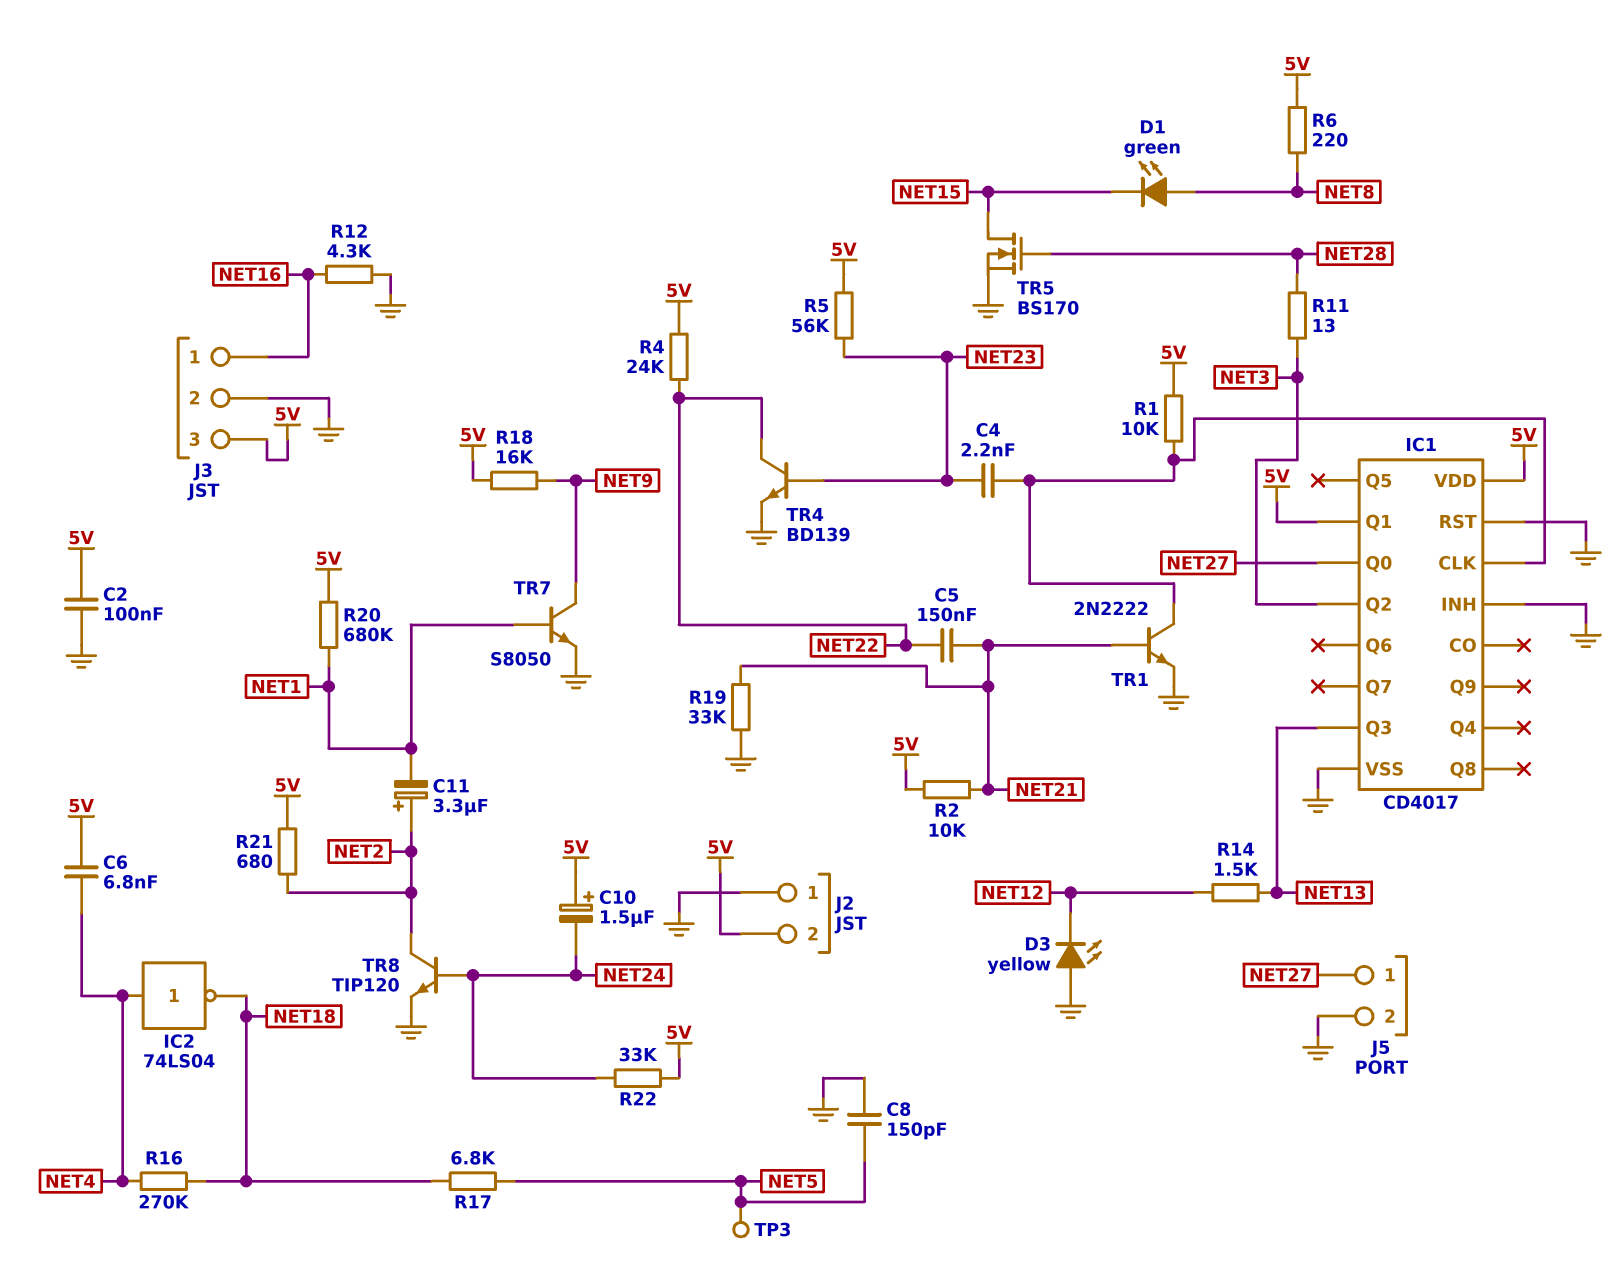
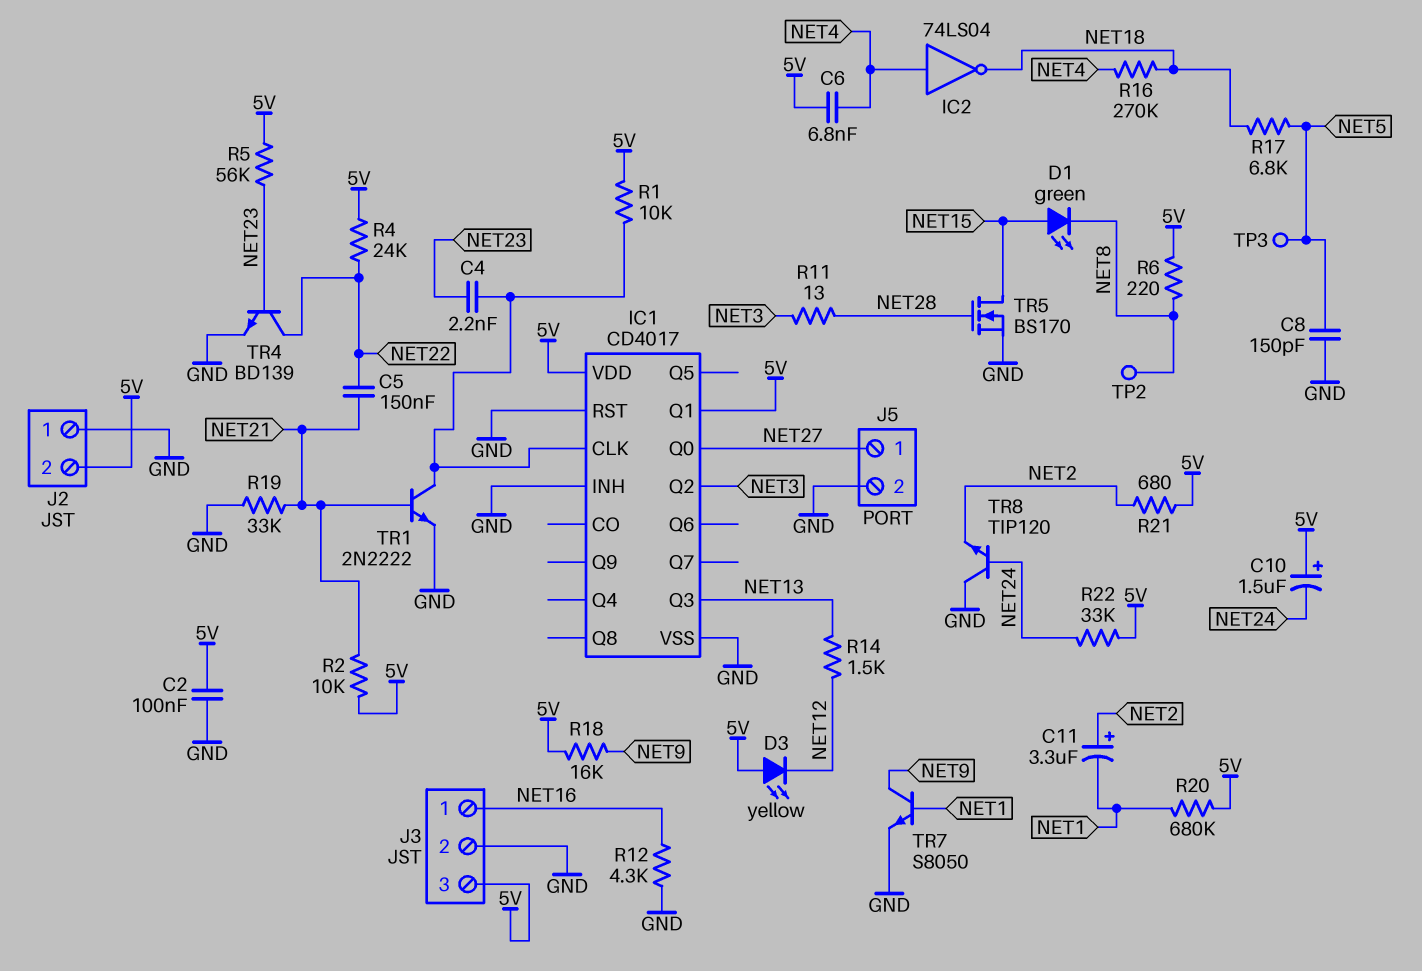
D1: LED green (A NET8, K NET15) -> LED green (A NET15, K NET8)
D3: LED yellow (A GND, K NET12) -> LED yellow (A 5V, K NET12)
TP2: none -> test point (NET8)
TR8: NPN TIP120 (B NET24, C NET2, E GND) -> NPN TIP120 (B NET24, C GND, E NET2)

